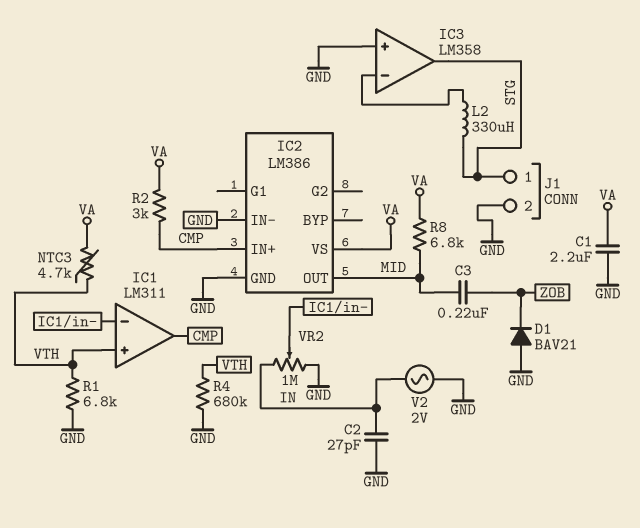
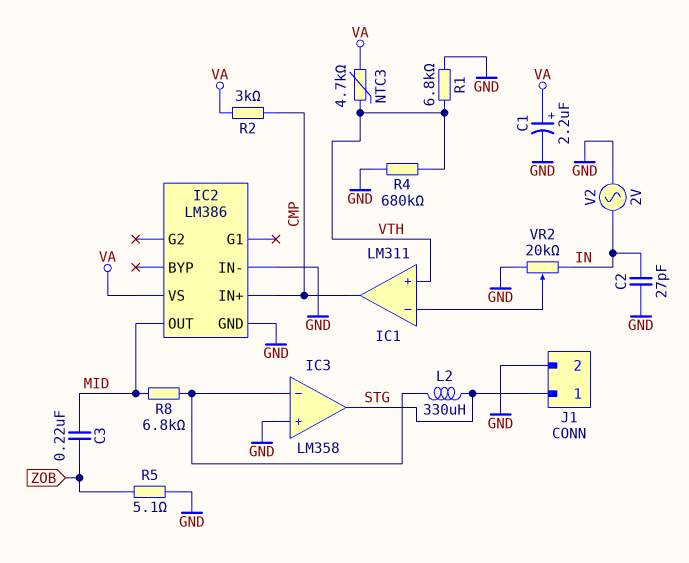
C1: 2.2uF (GND, VA) -> 2.2uF (plus VA, minus GND)
D1: diode BAV21 (A GND, K ZOB) -> none
R5: none -> 5.1 (GND, ZOB)
R8: 6.8k (MID, VA) -> 6.8k (IC3/in-, MID)
VR2: 1M (GND, IN, wiper IC1/in-) -> 20k (GND, IN, wiper IC1/in-)

